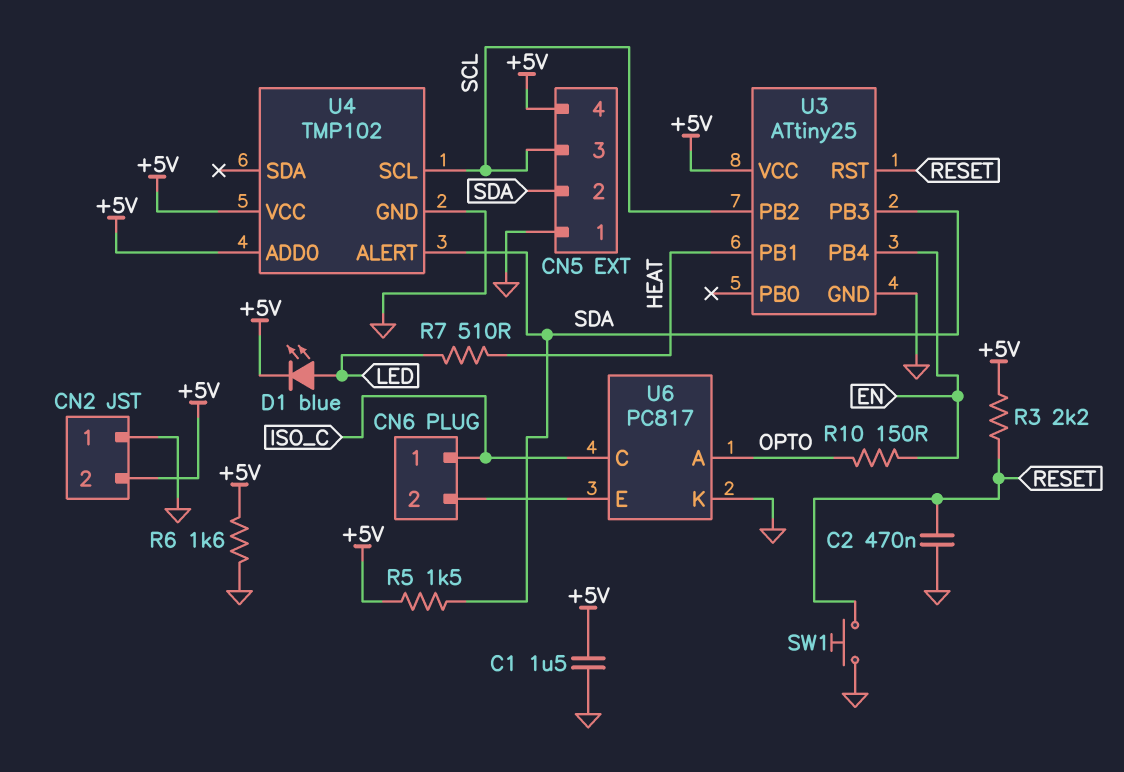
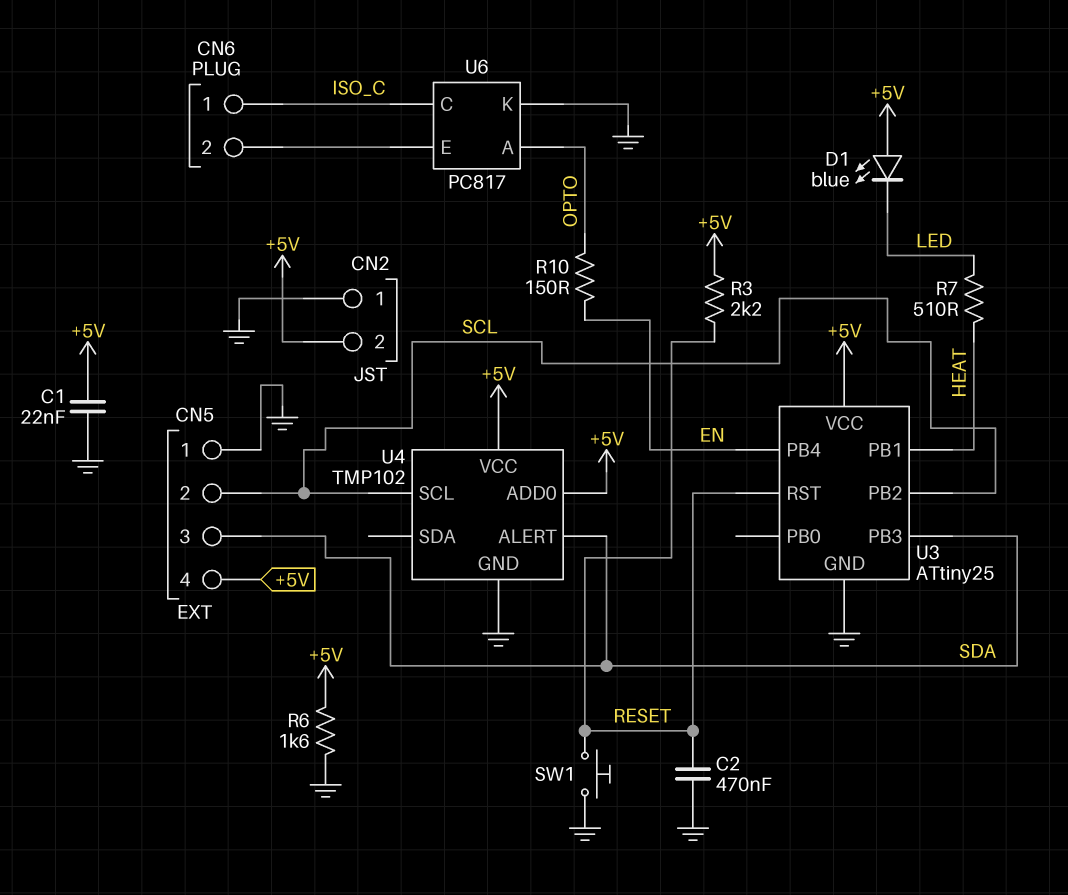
C1: 1.5uF (+5V, GND) -> 22nF (+5V, GND)
CN5 pin 2: SDA -> SCL
CN5 pin 3: SCL -> SDA
D1: LED blue (A LED, K +5V) -> LED blue (A +5V, K LED)
R5: 1.5k (+5V, SDA) -> none

